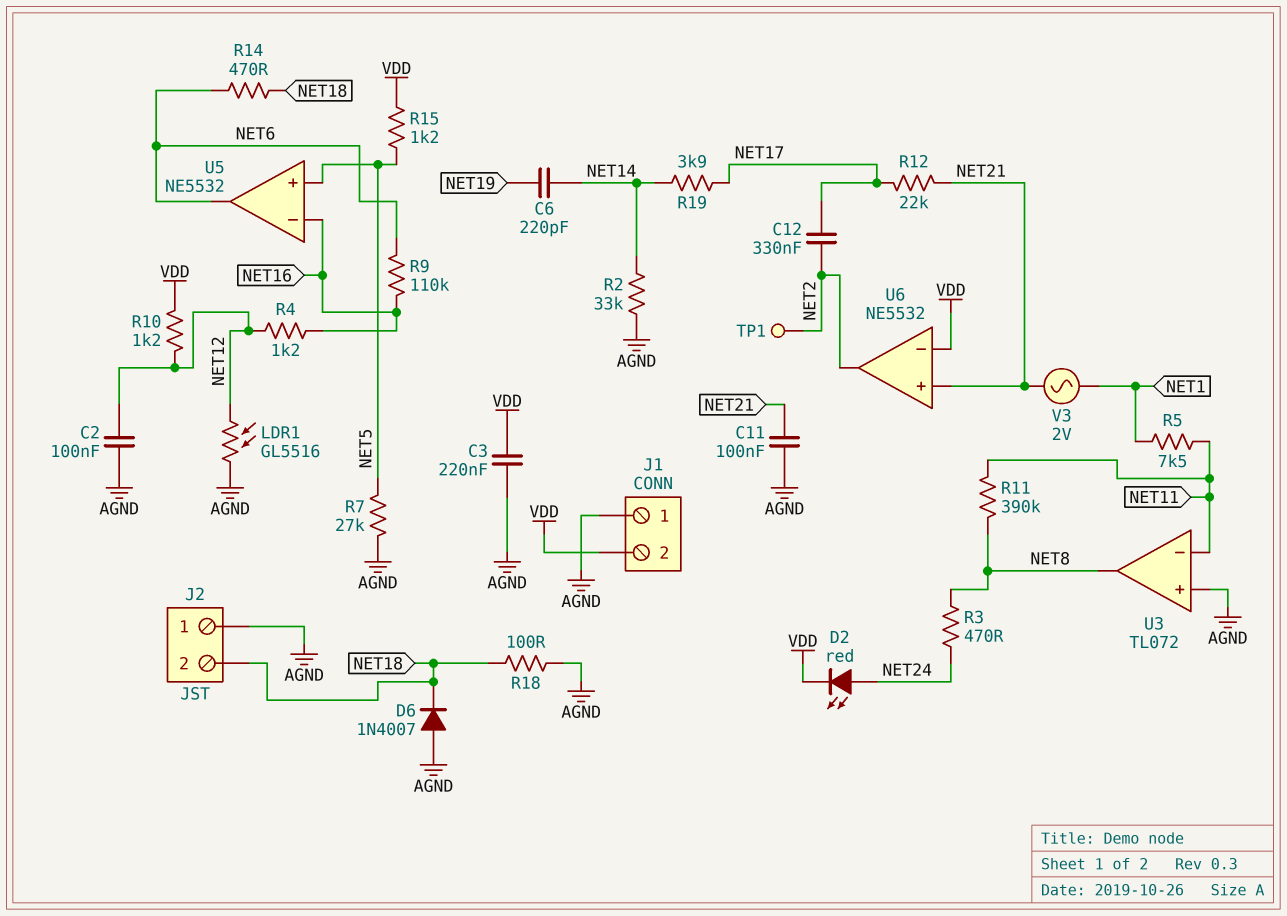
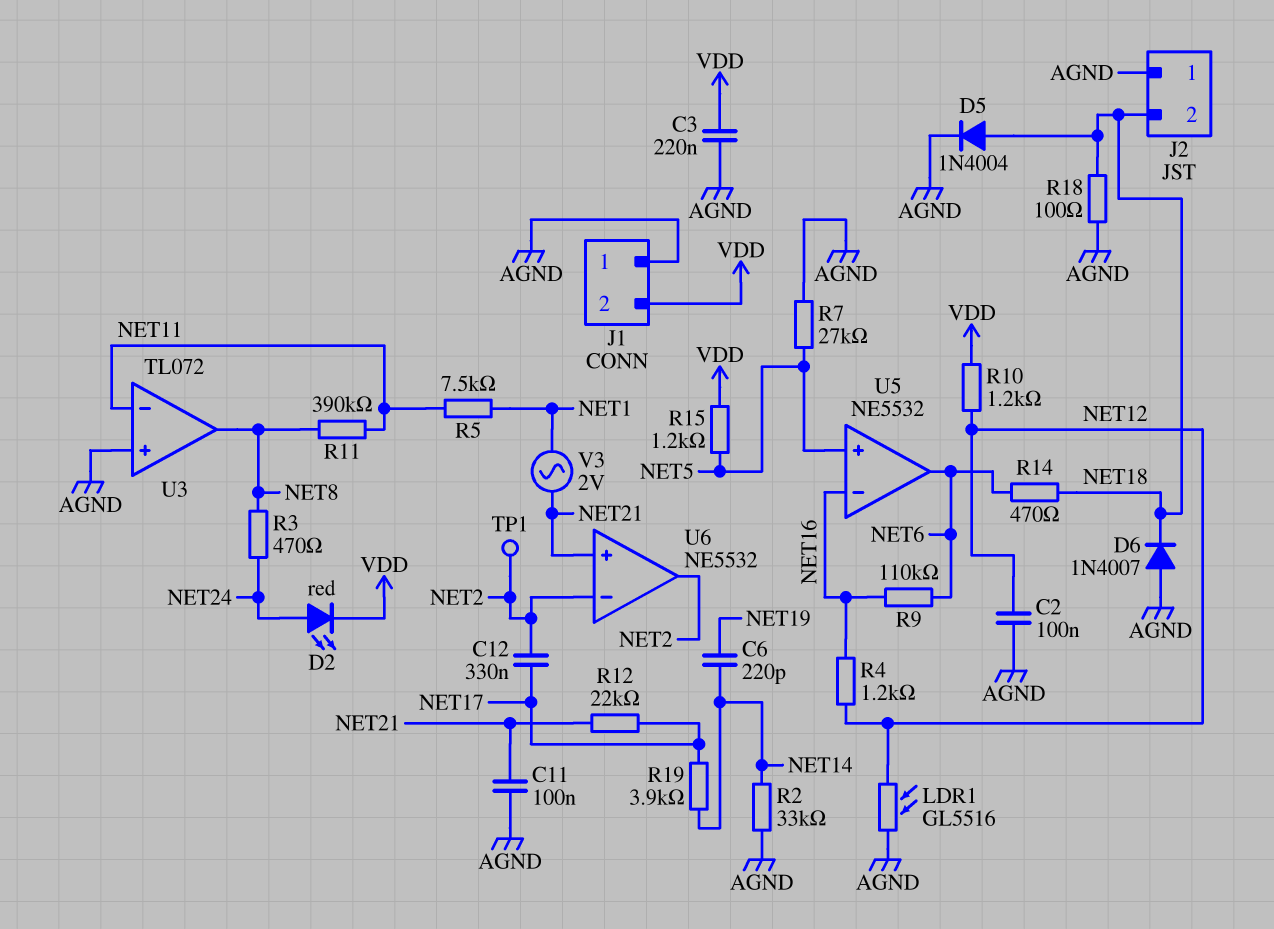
D5: none -> diode 1N4004 (A NET18, K AGND)
U6 pin in-: VDD -> NET2

